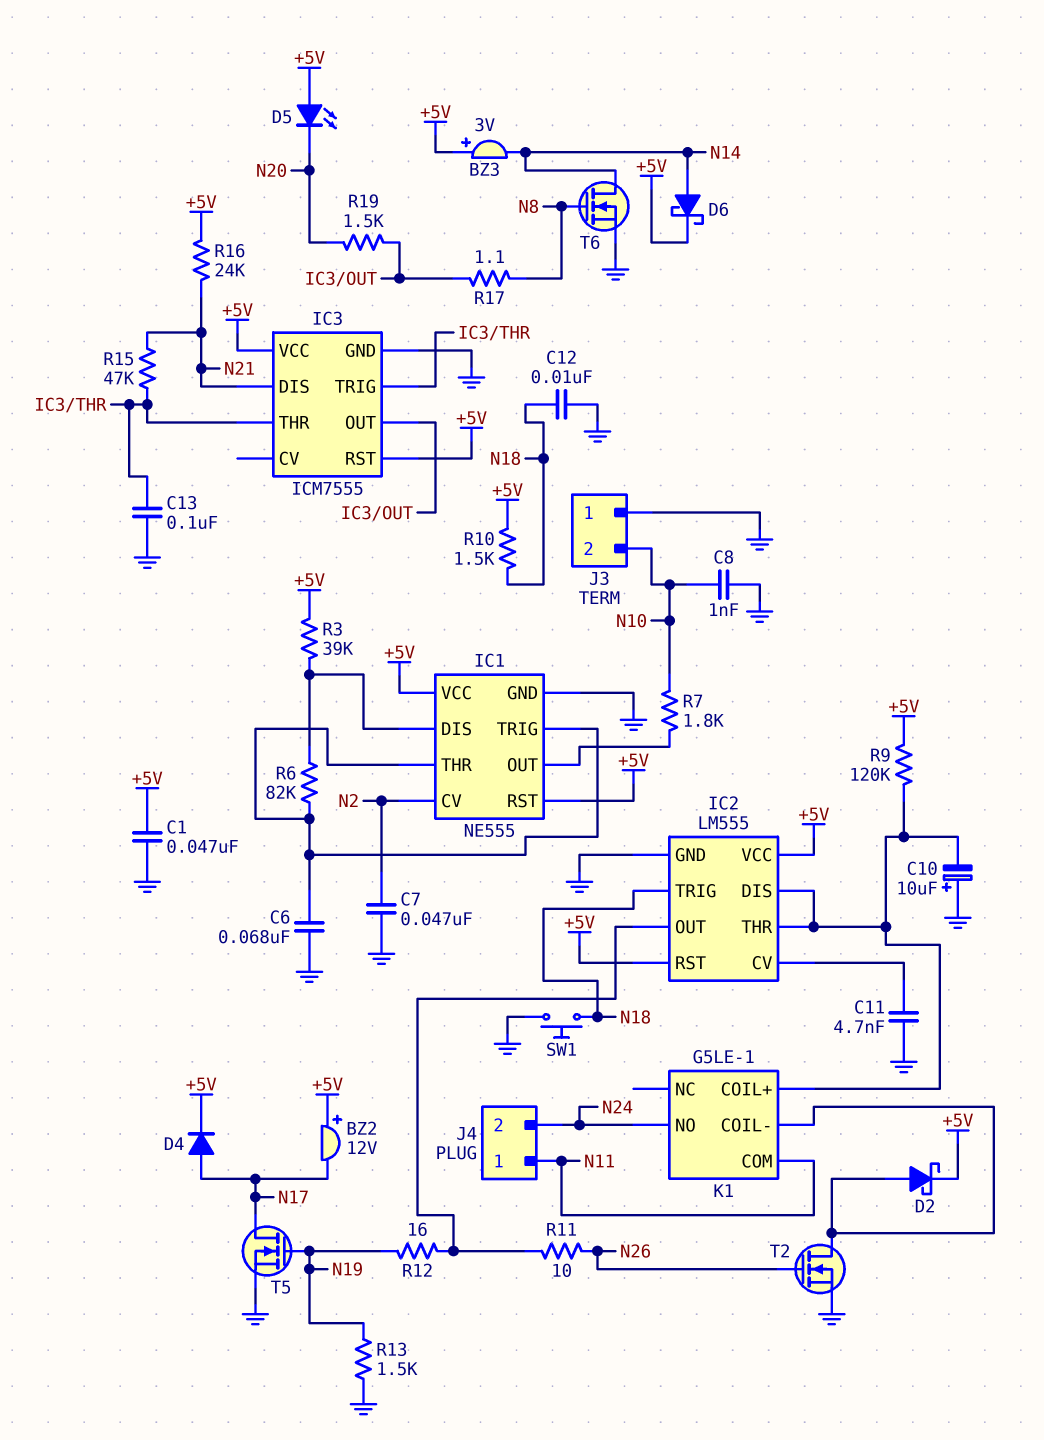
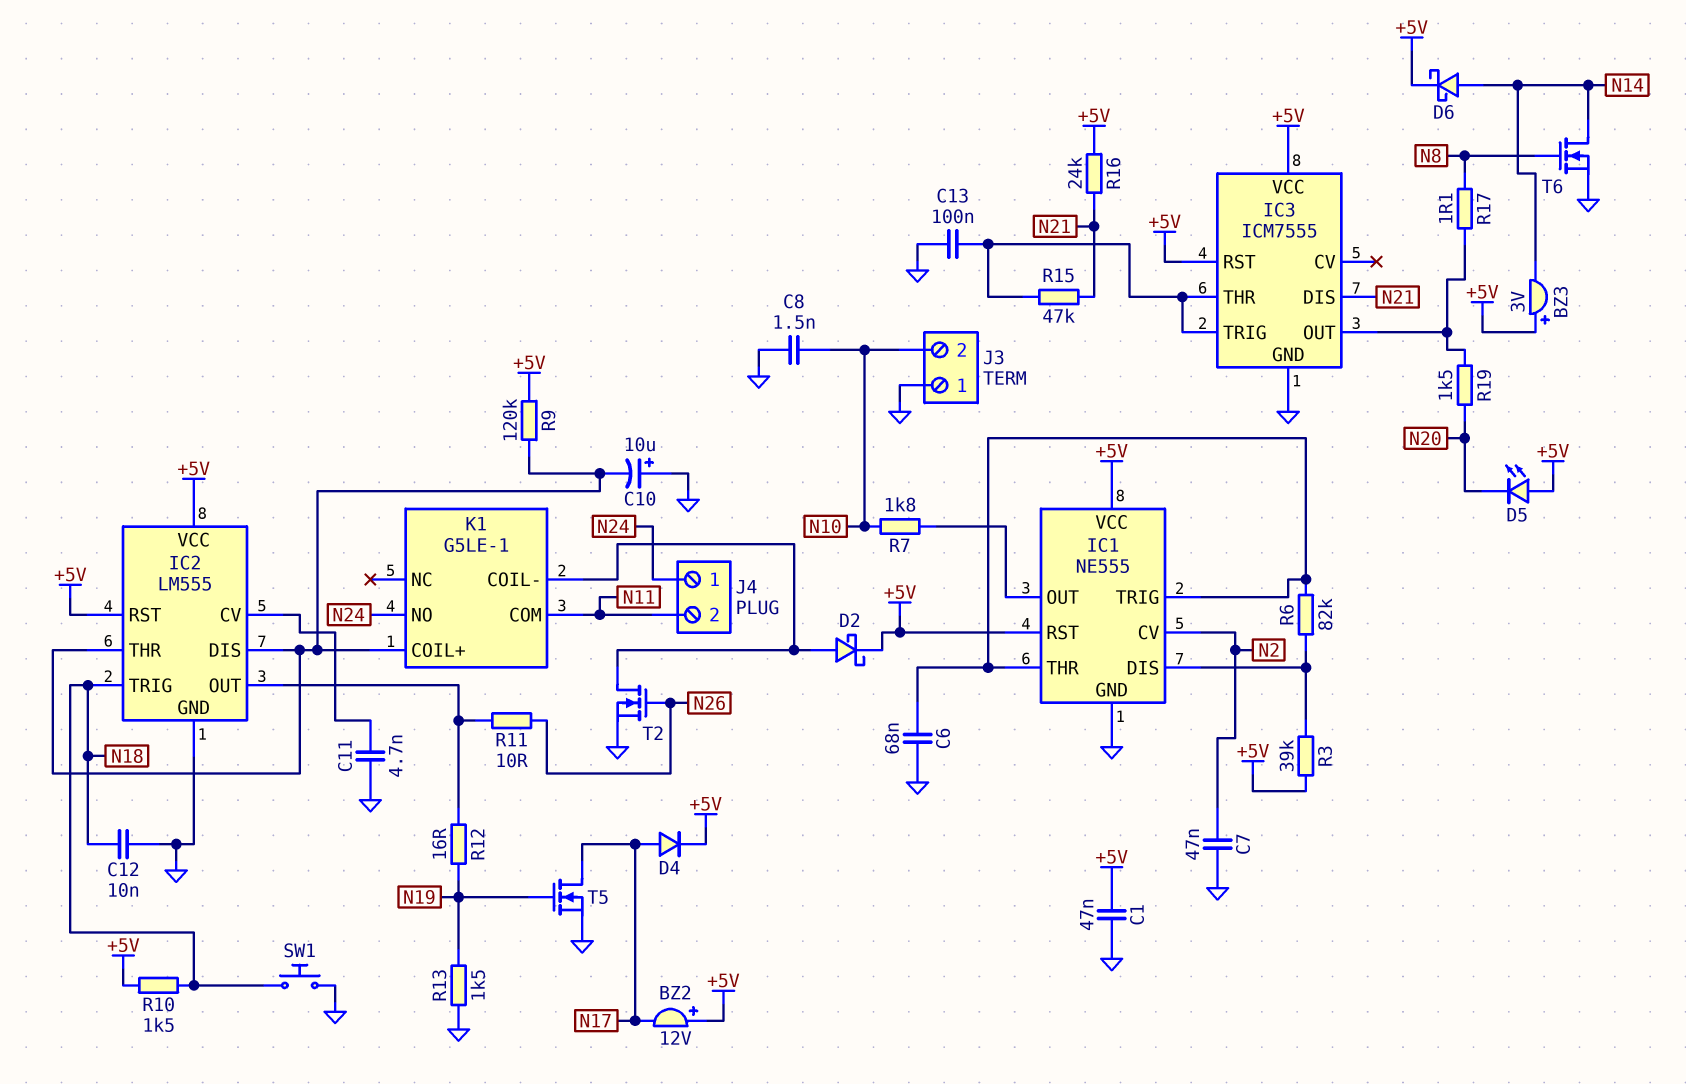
C8: 1nF (GND, N10) -> 1.5nF (GND, N10)
J4 pin 1: N11 -> N24
J4 pin 2: N24 -> N11

